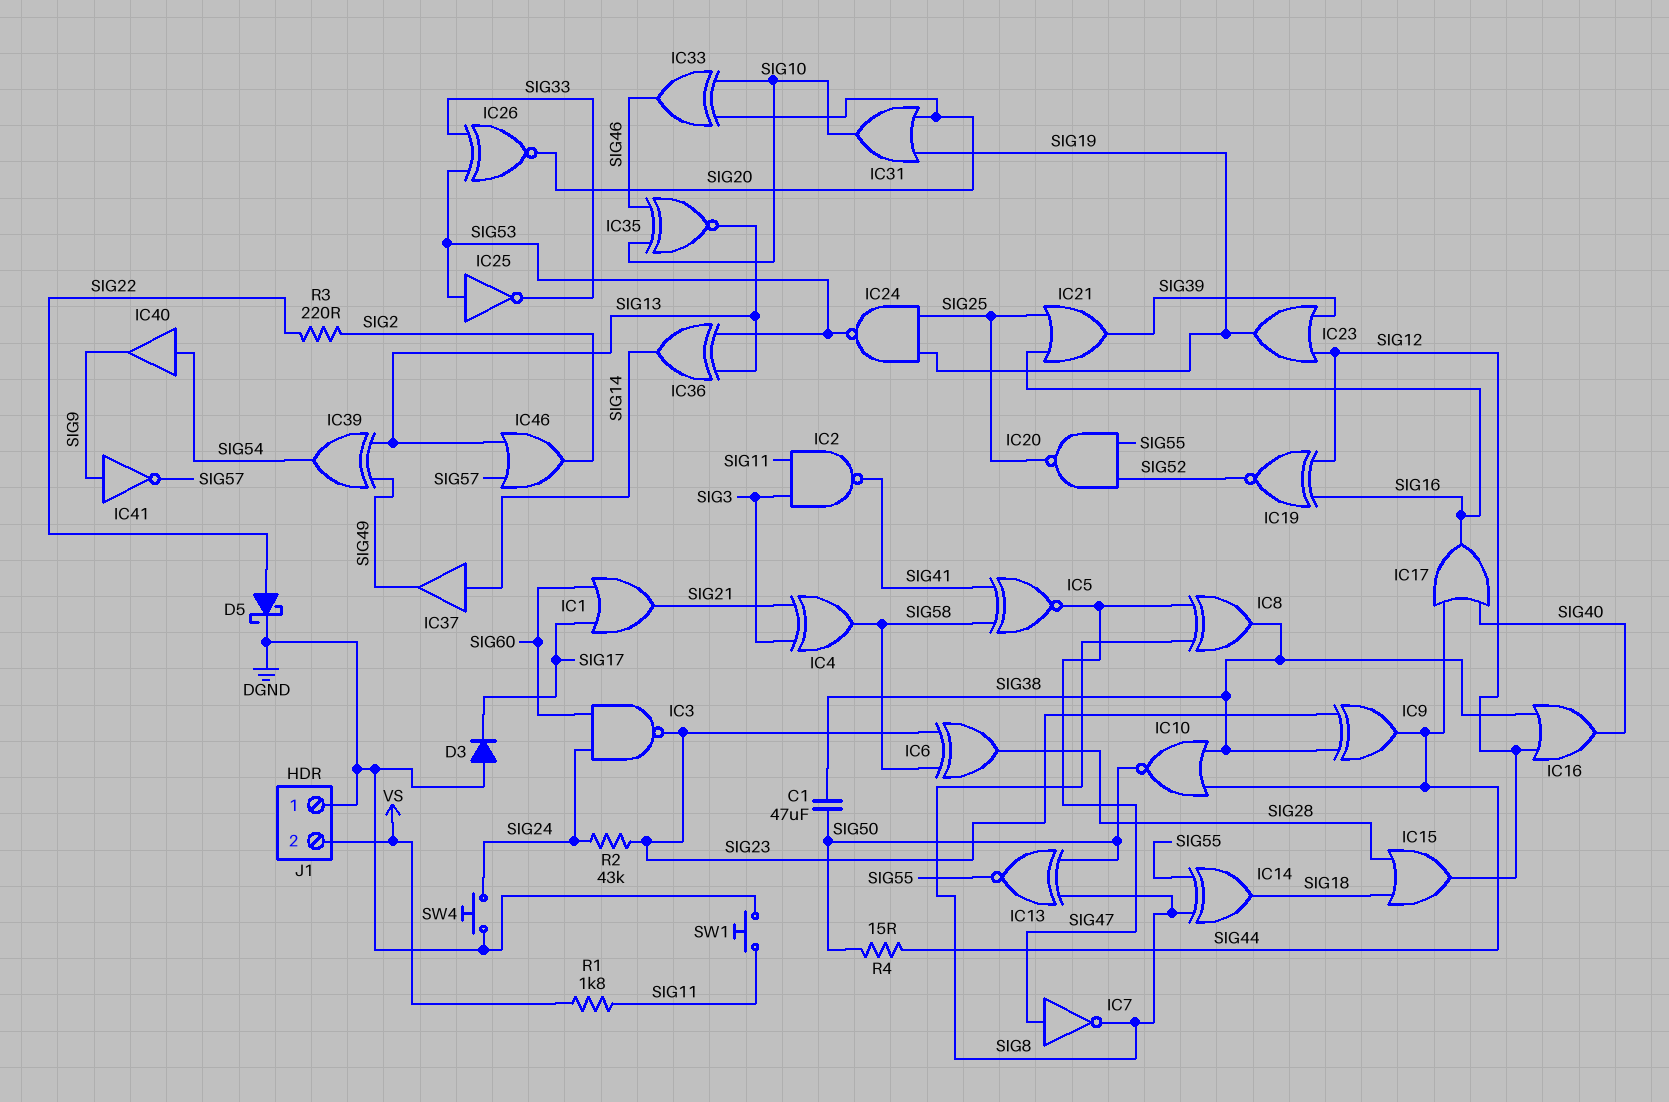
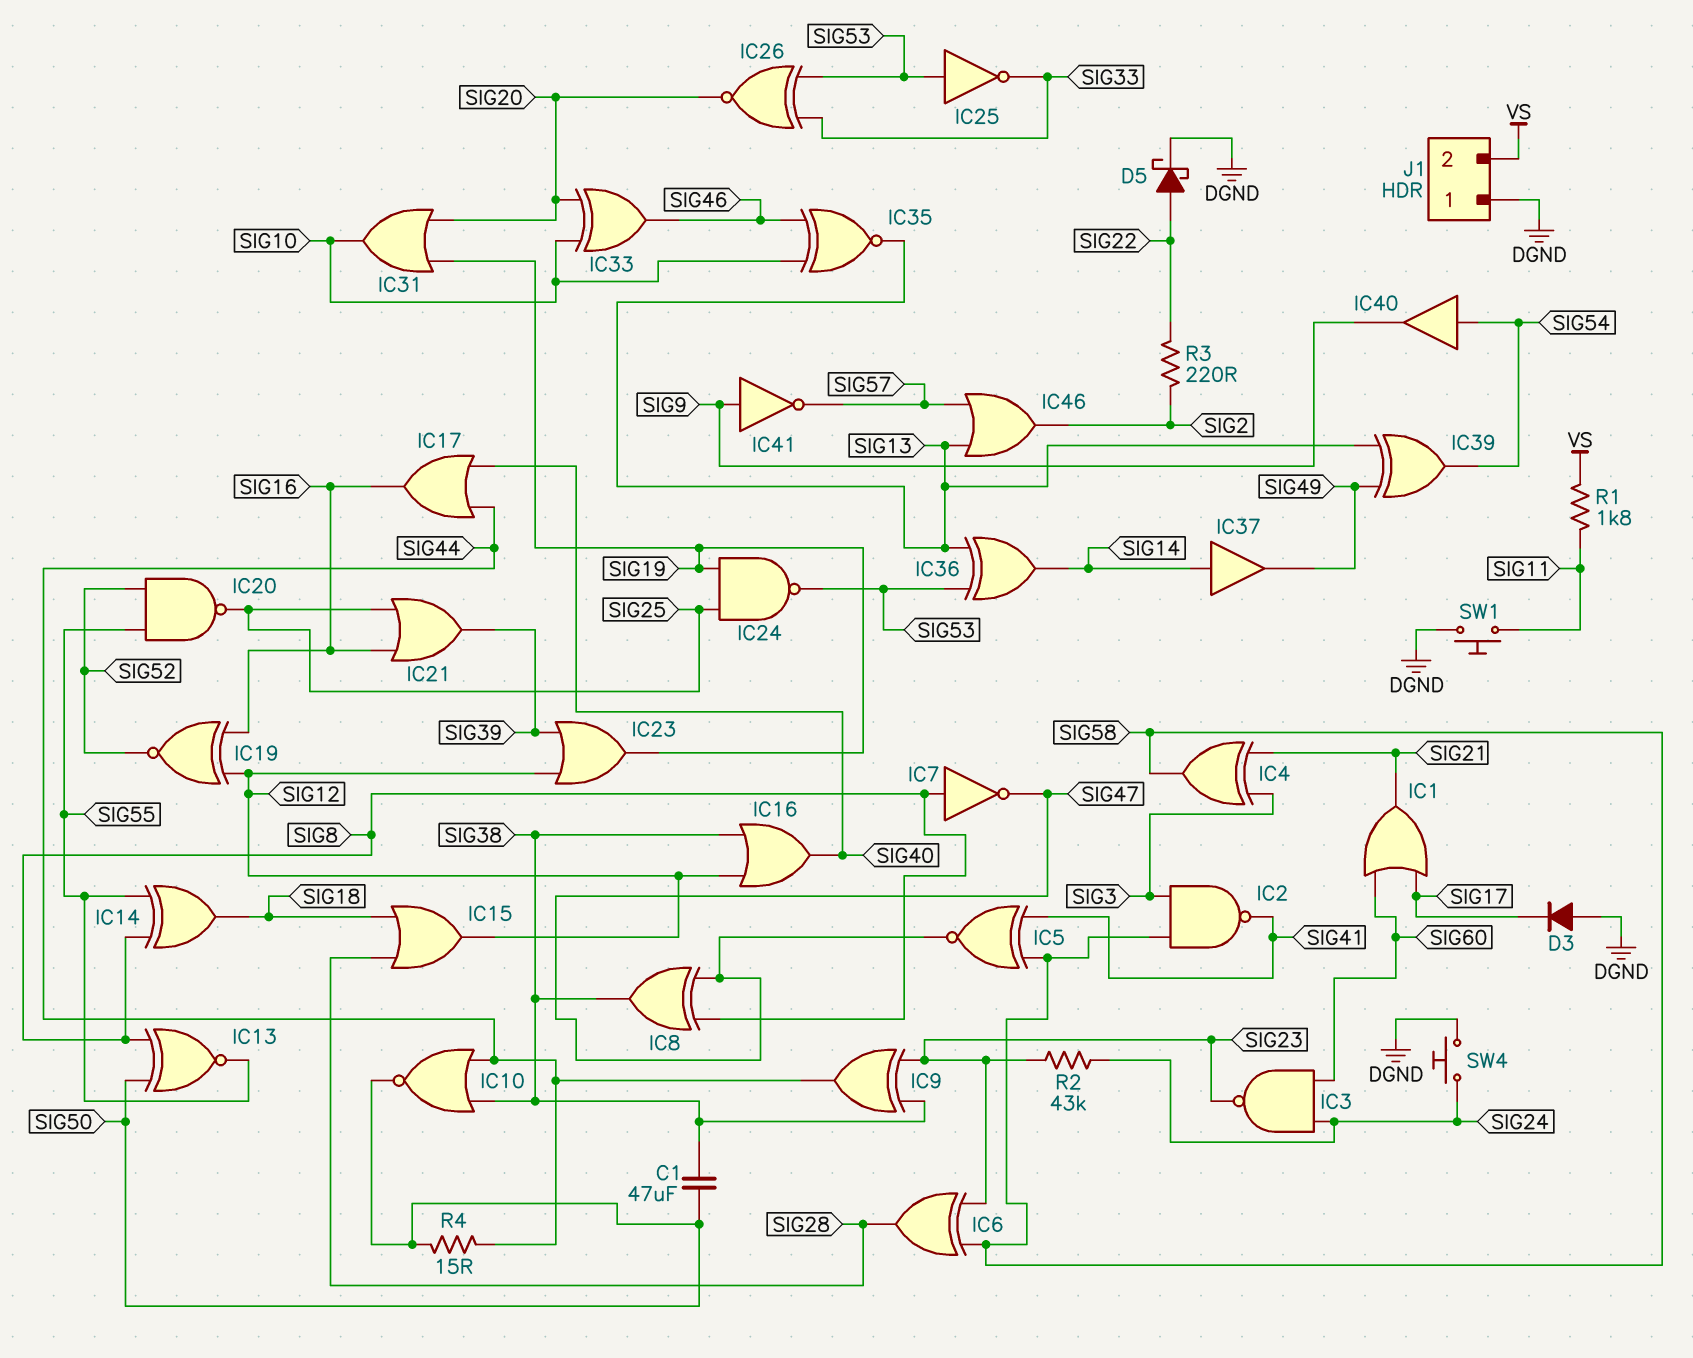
IC2: NAND (in SIG3, in SIG11, out SIG41) -> NAND (in SIG3, in SIG58, out SIG41)
IC7: NOT (in SIG47, out SIG8) -> NOT (in SIG8, out SIG47)

